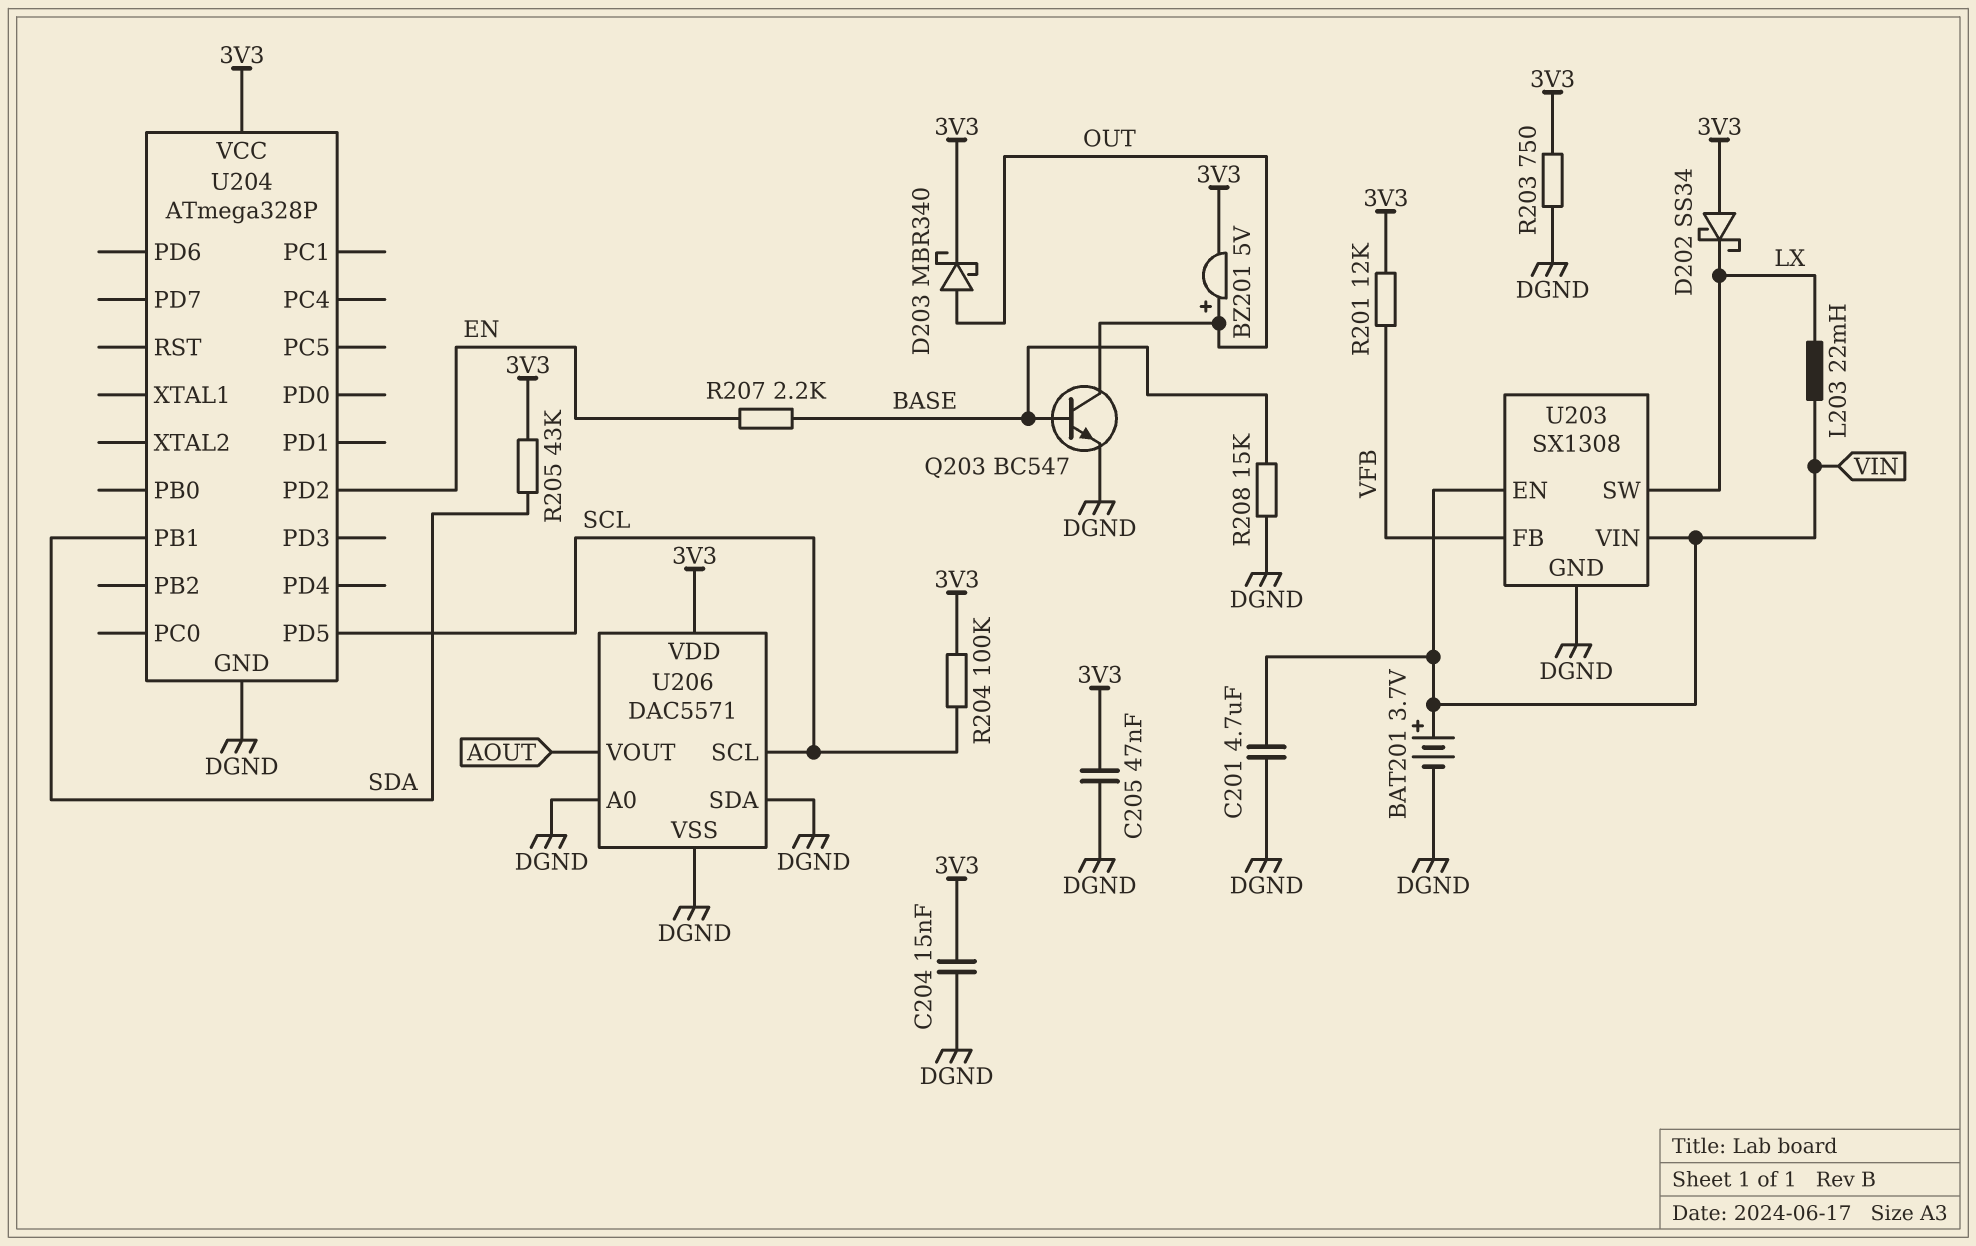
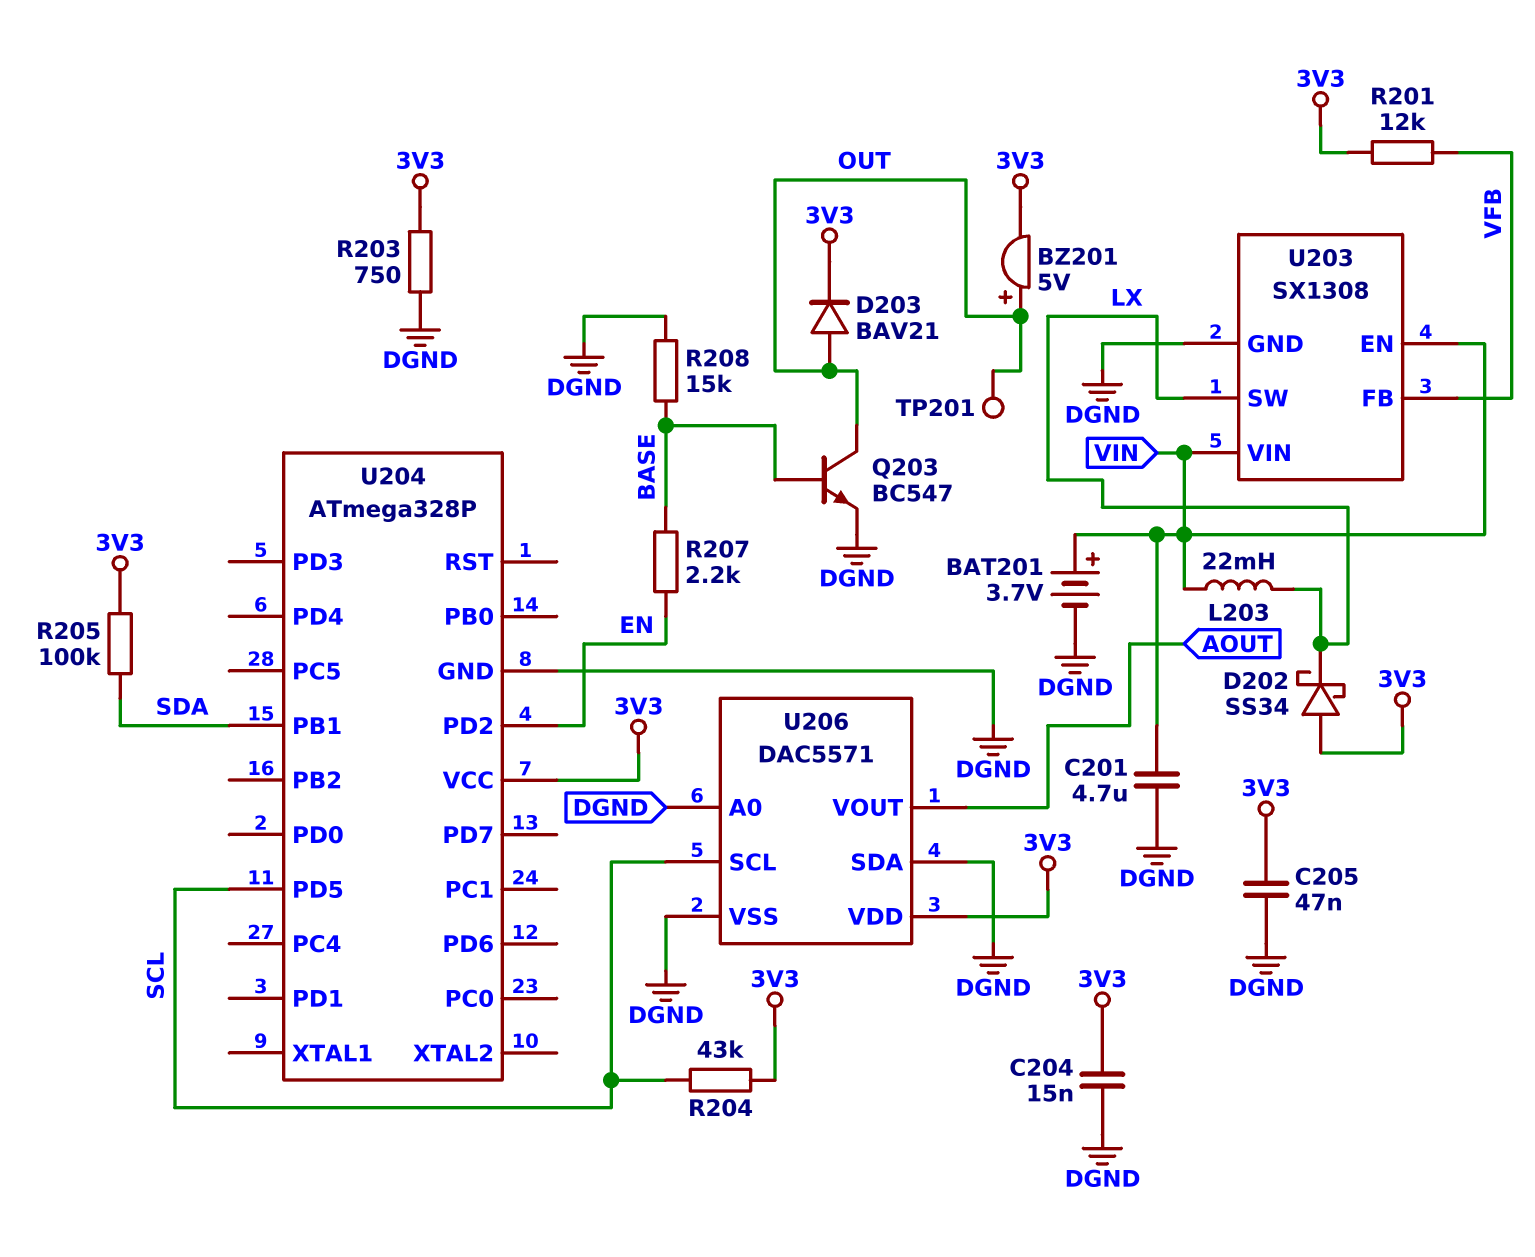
D203: schottky MBR340 (A OUT, K 3V3) -> diode BAV21 (A OUT, K 3V3)
R204: 100k (3V3, SCL) -> 43k (3V3, SCL)
R205: 43k (3V3, SDA) -> 100k (3V3, SDA)
TP201: none -> test point (OUT)

